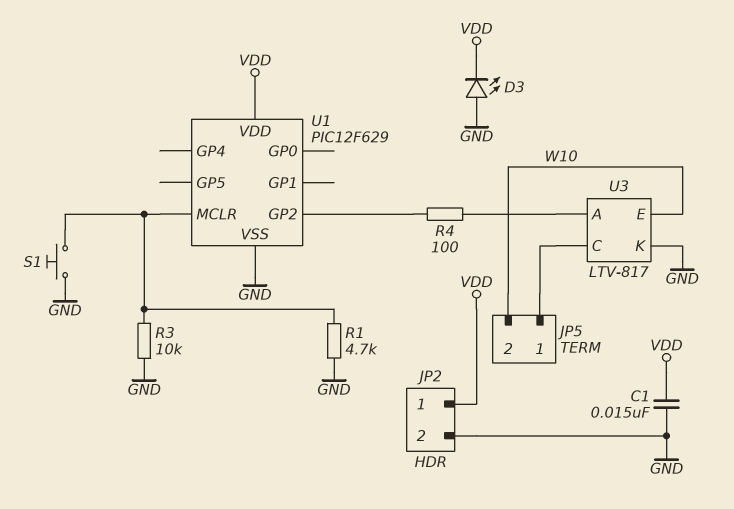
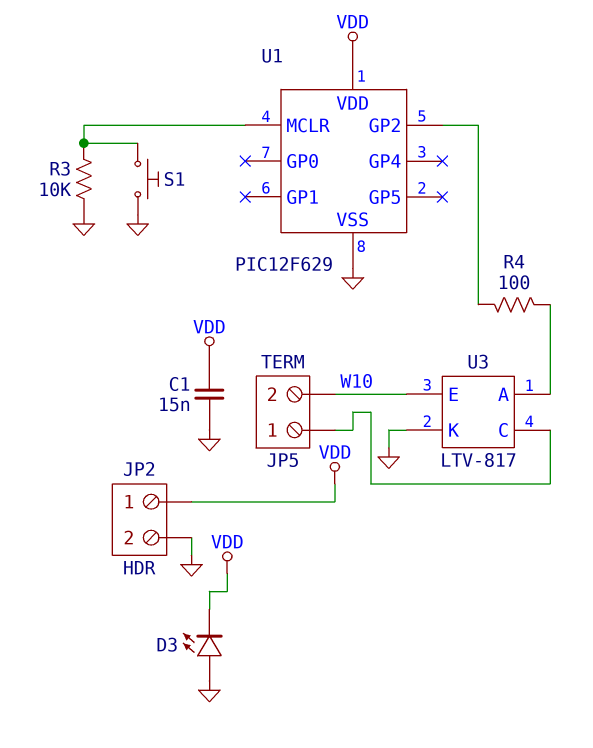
R1: 4.7k (GND, U1/MCLR) -> none

